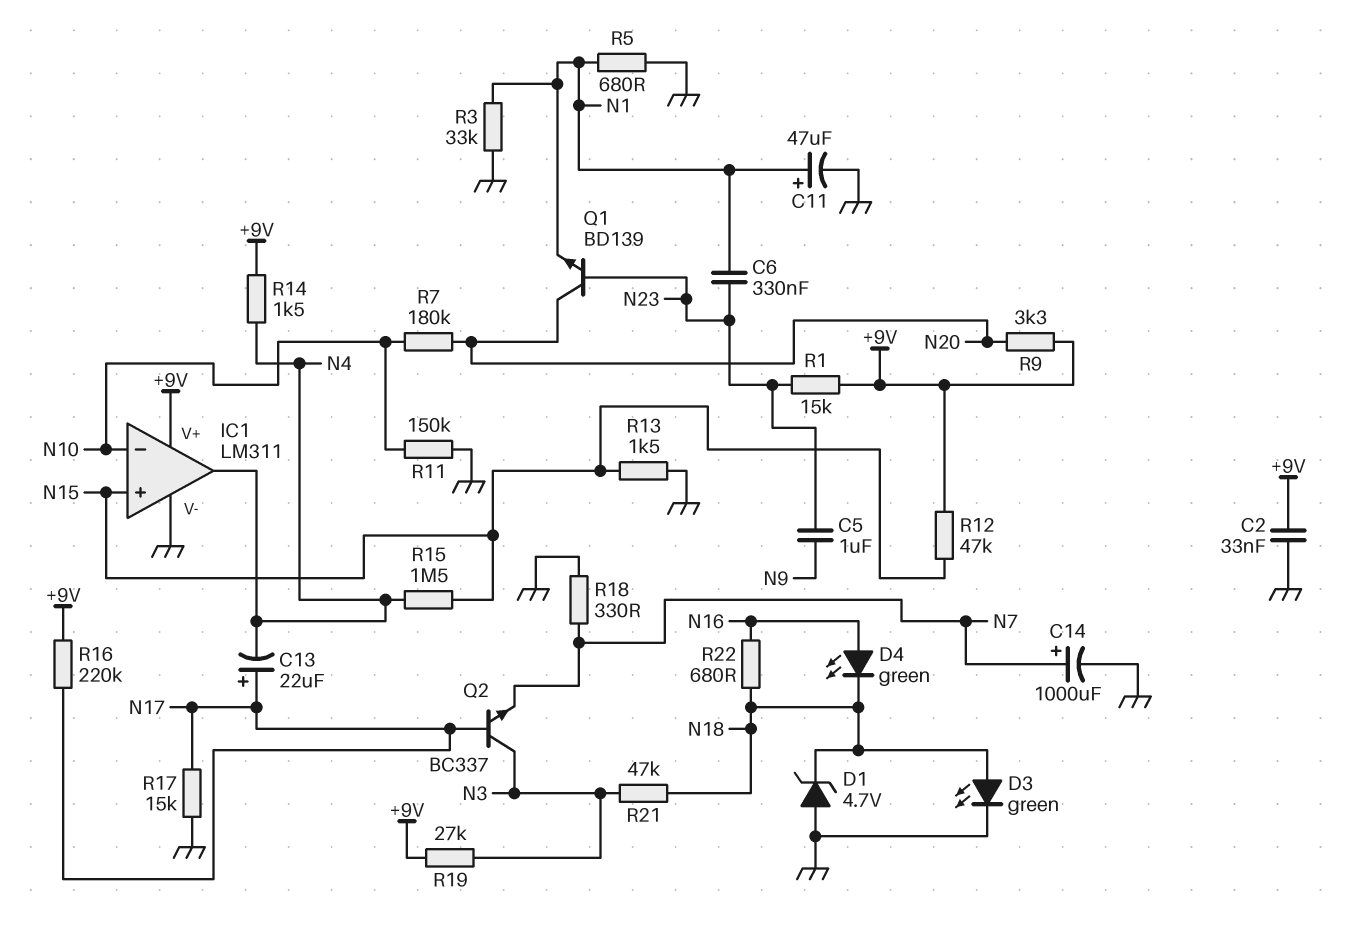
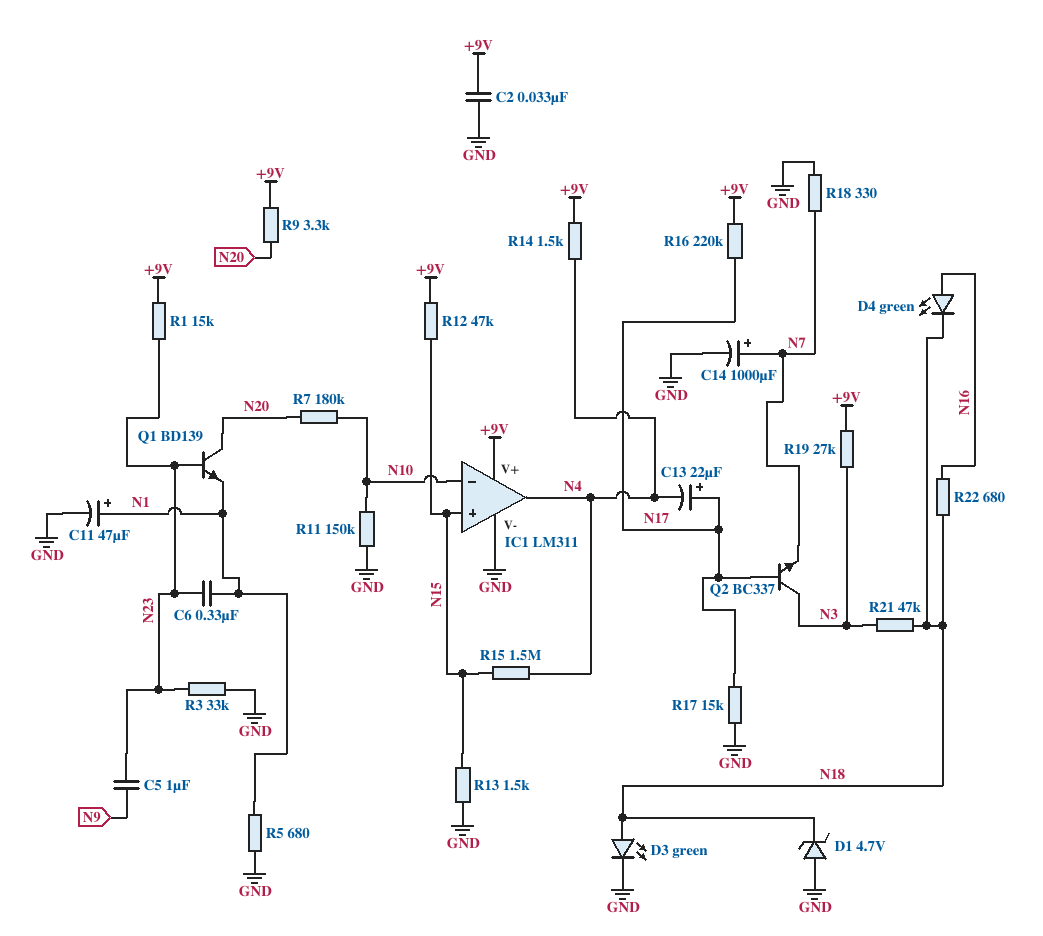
R3: 33k (GND, N1) -> 33k (GND, N23)

